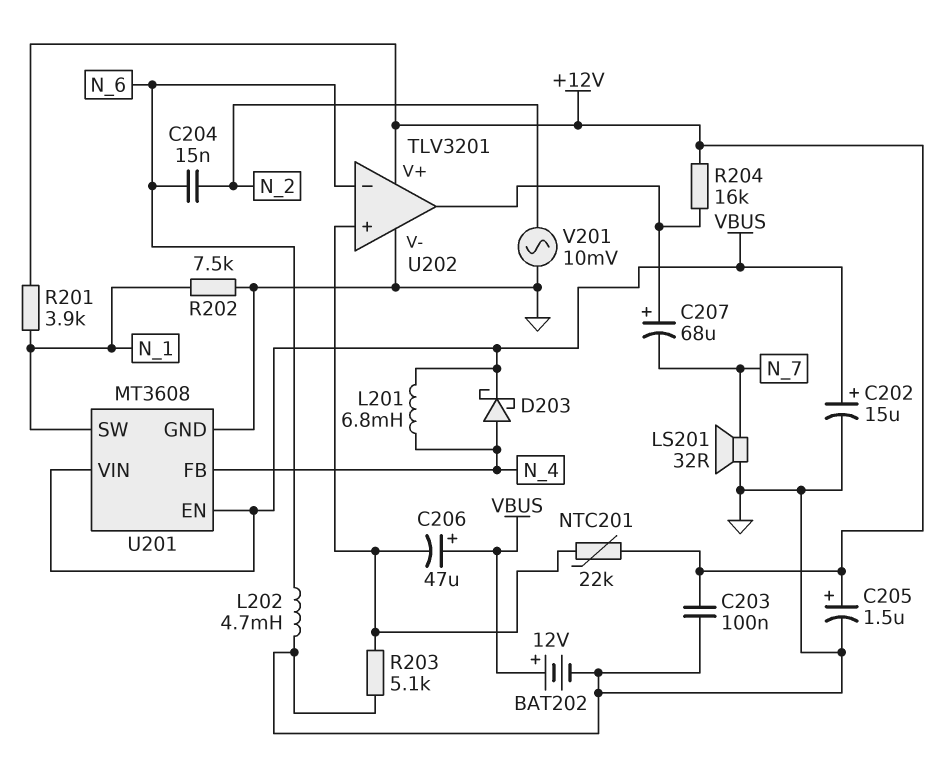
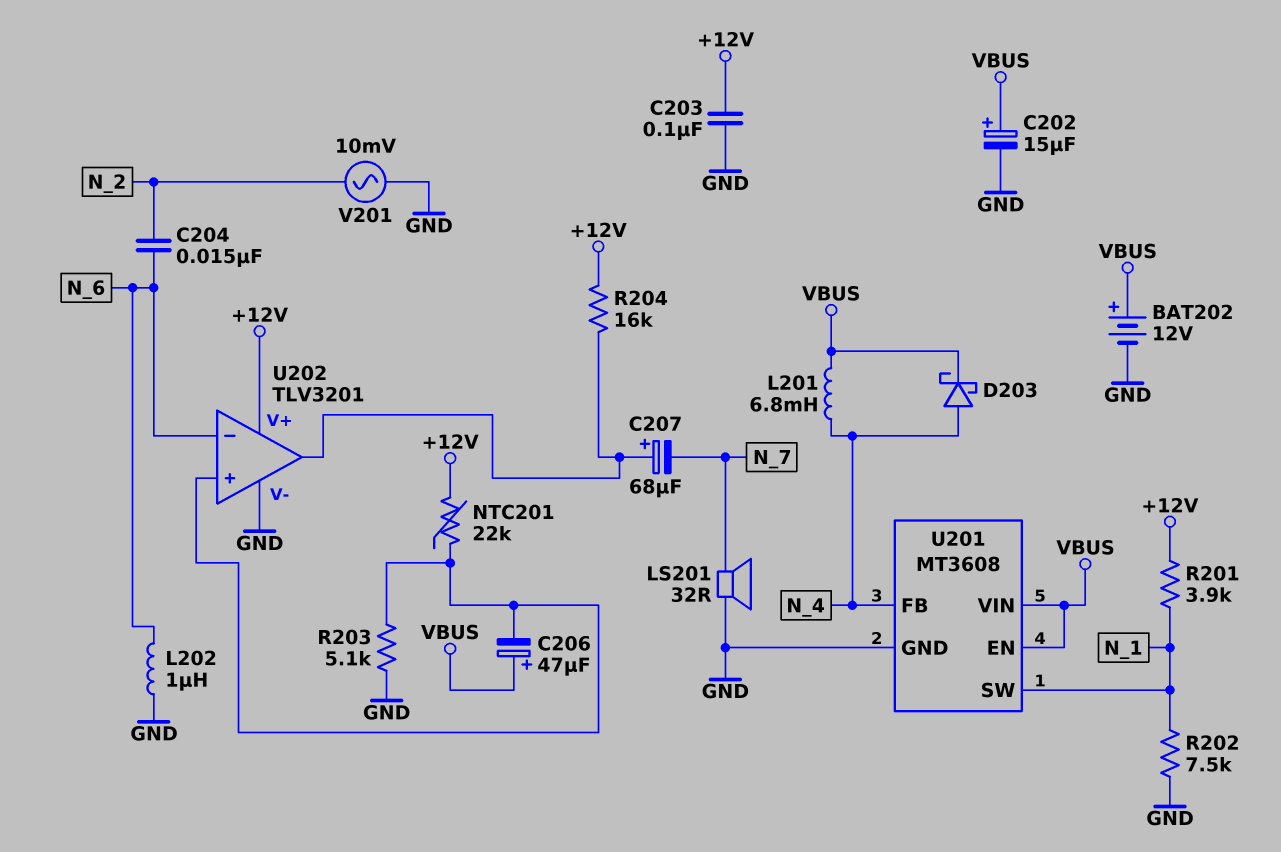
C205: 1.5uF (plus +12V, minus GND) -> none
L202: 4.7mH (GND, N_6) -> 1uH (GND, N_6)

